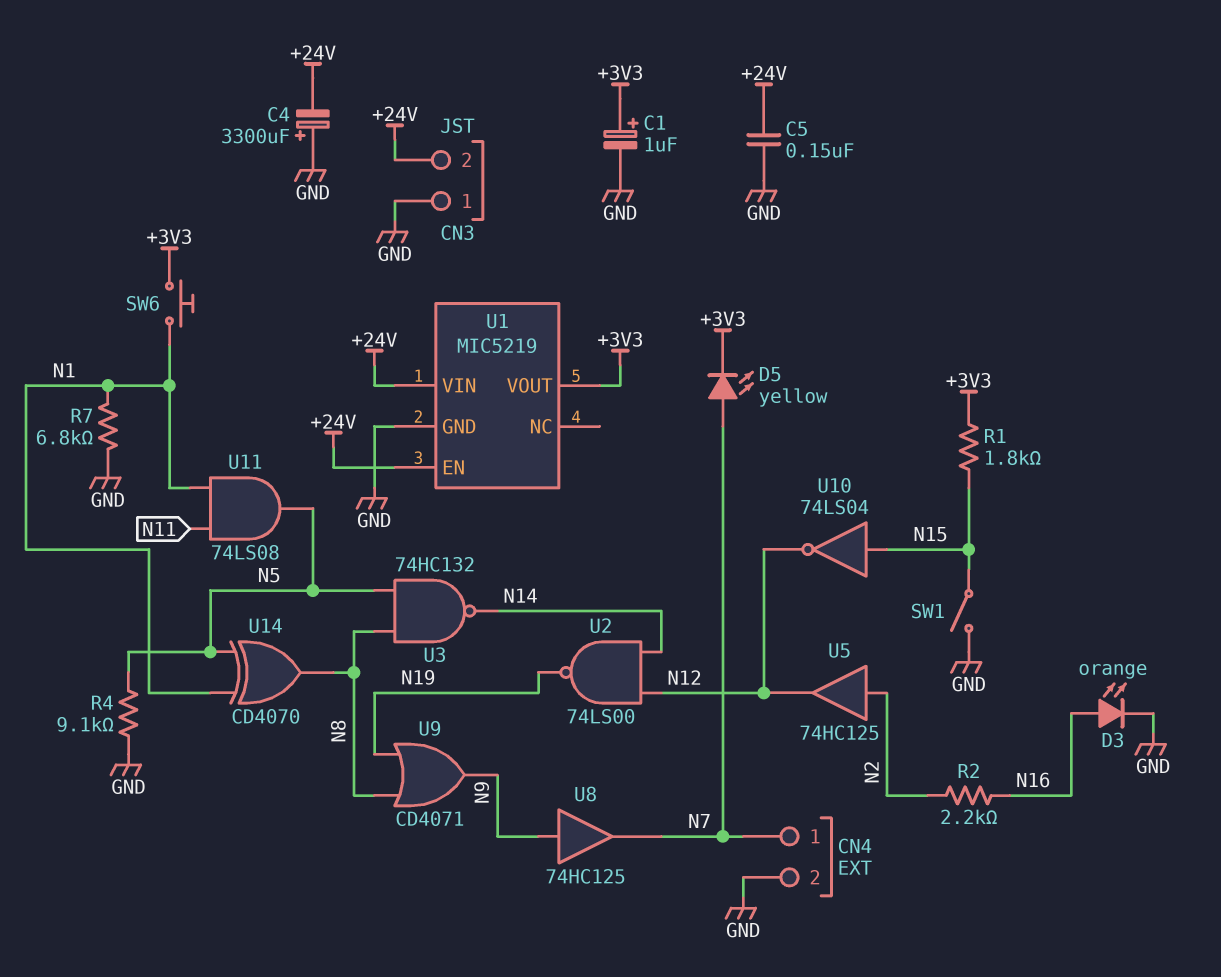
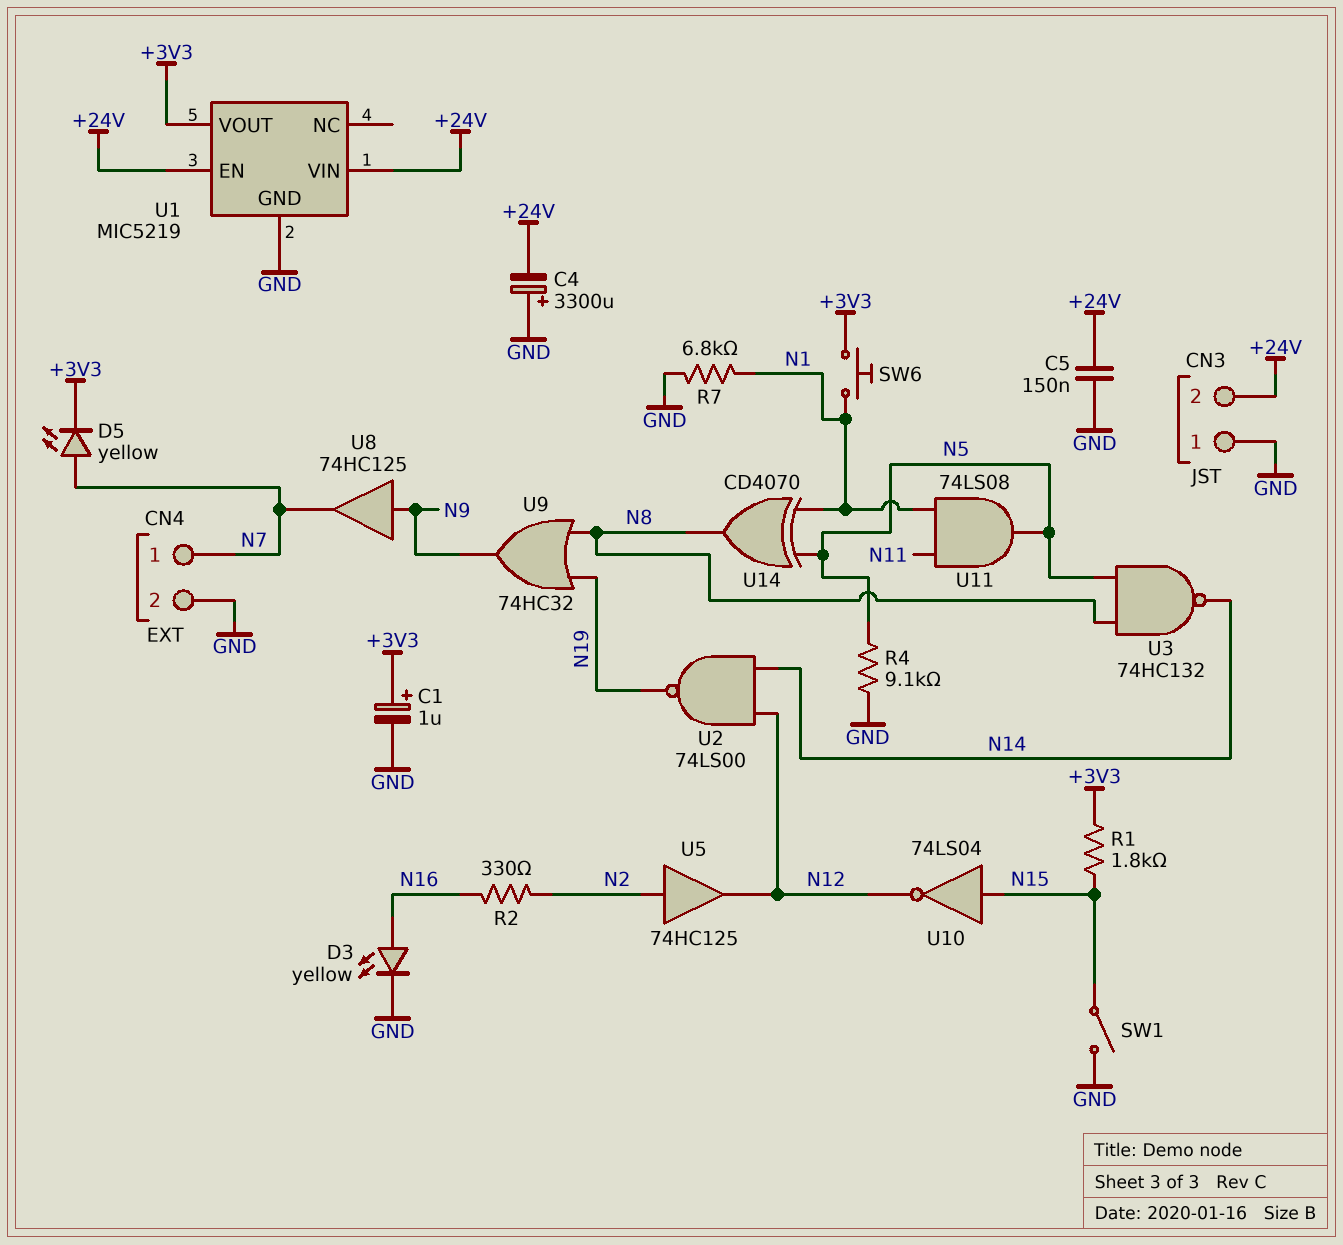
D3: LED orange (A N16, K GND) -> LED yellow (A N16, K GND)
R2: 2.2k (N2, N16) -> 330 (N2, N16)
U9: OR CD4071 (in N8, in N19, out N9) -> OR 74HC32 (in N8, in N19, out N9)

